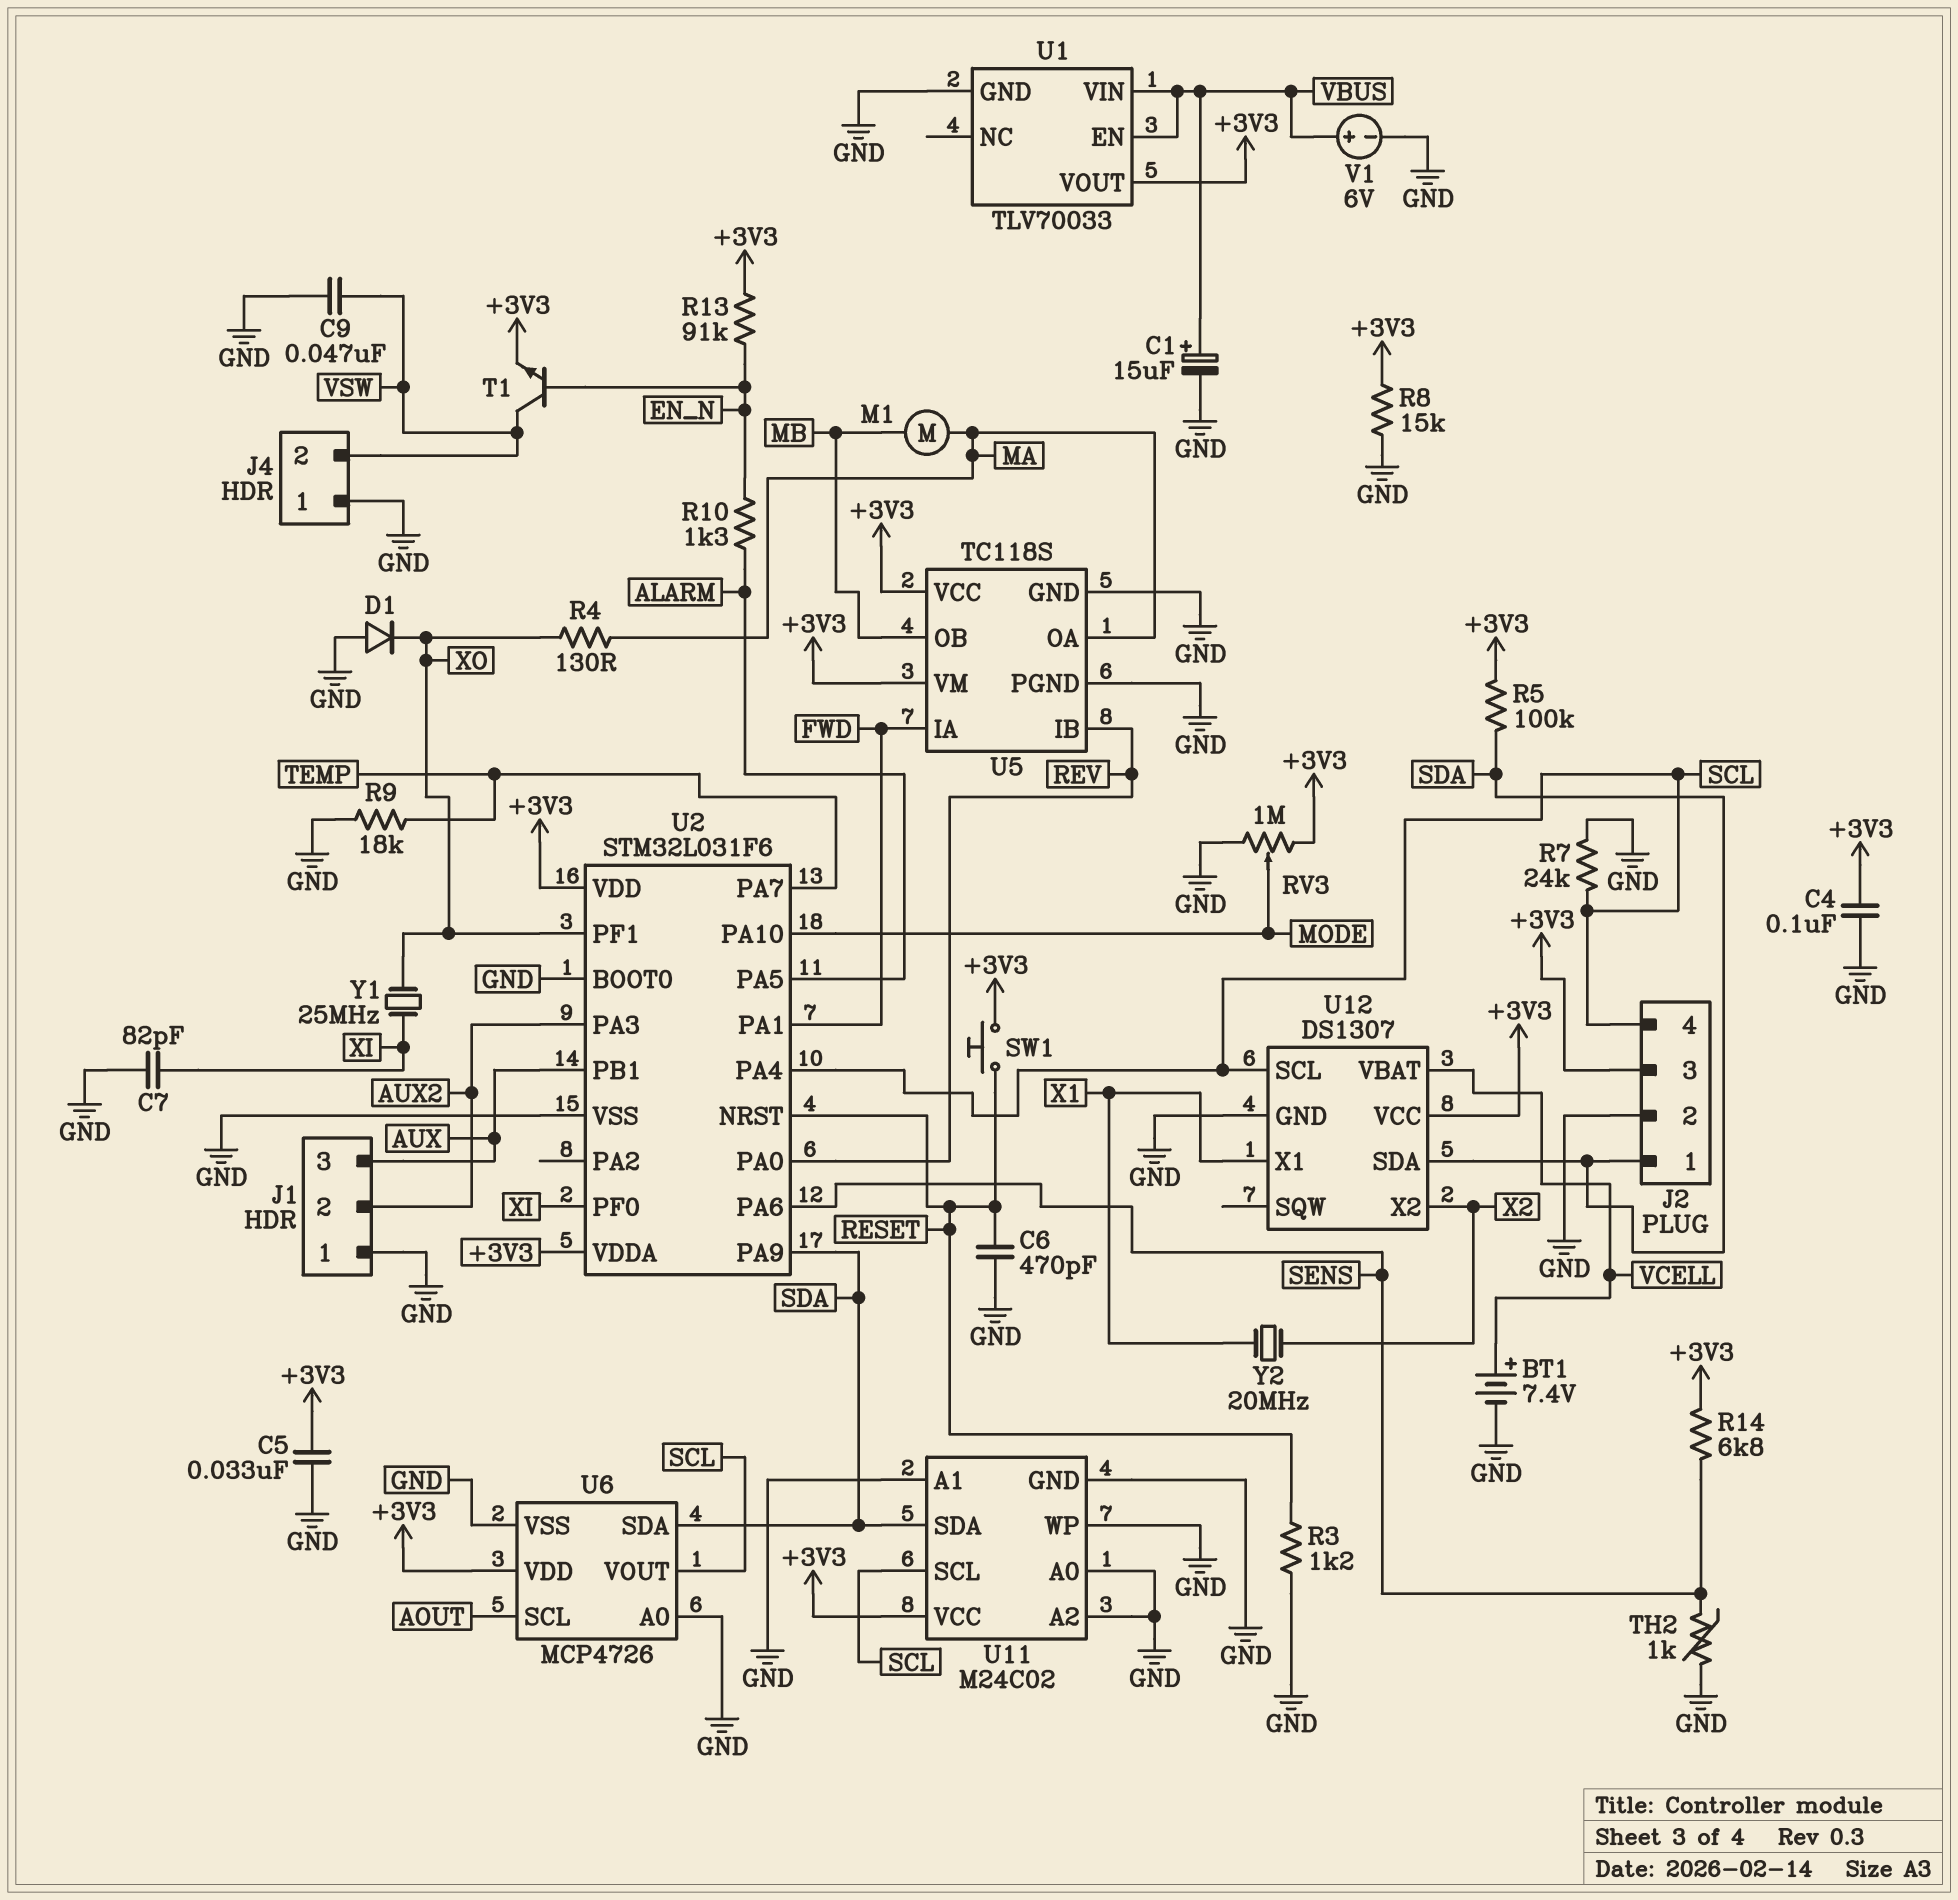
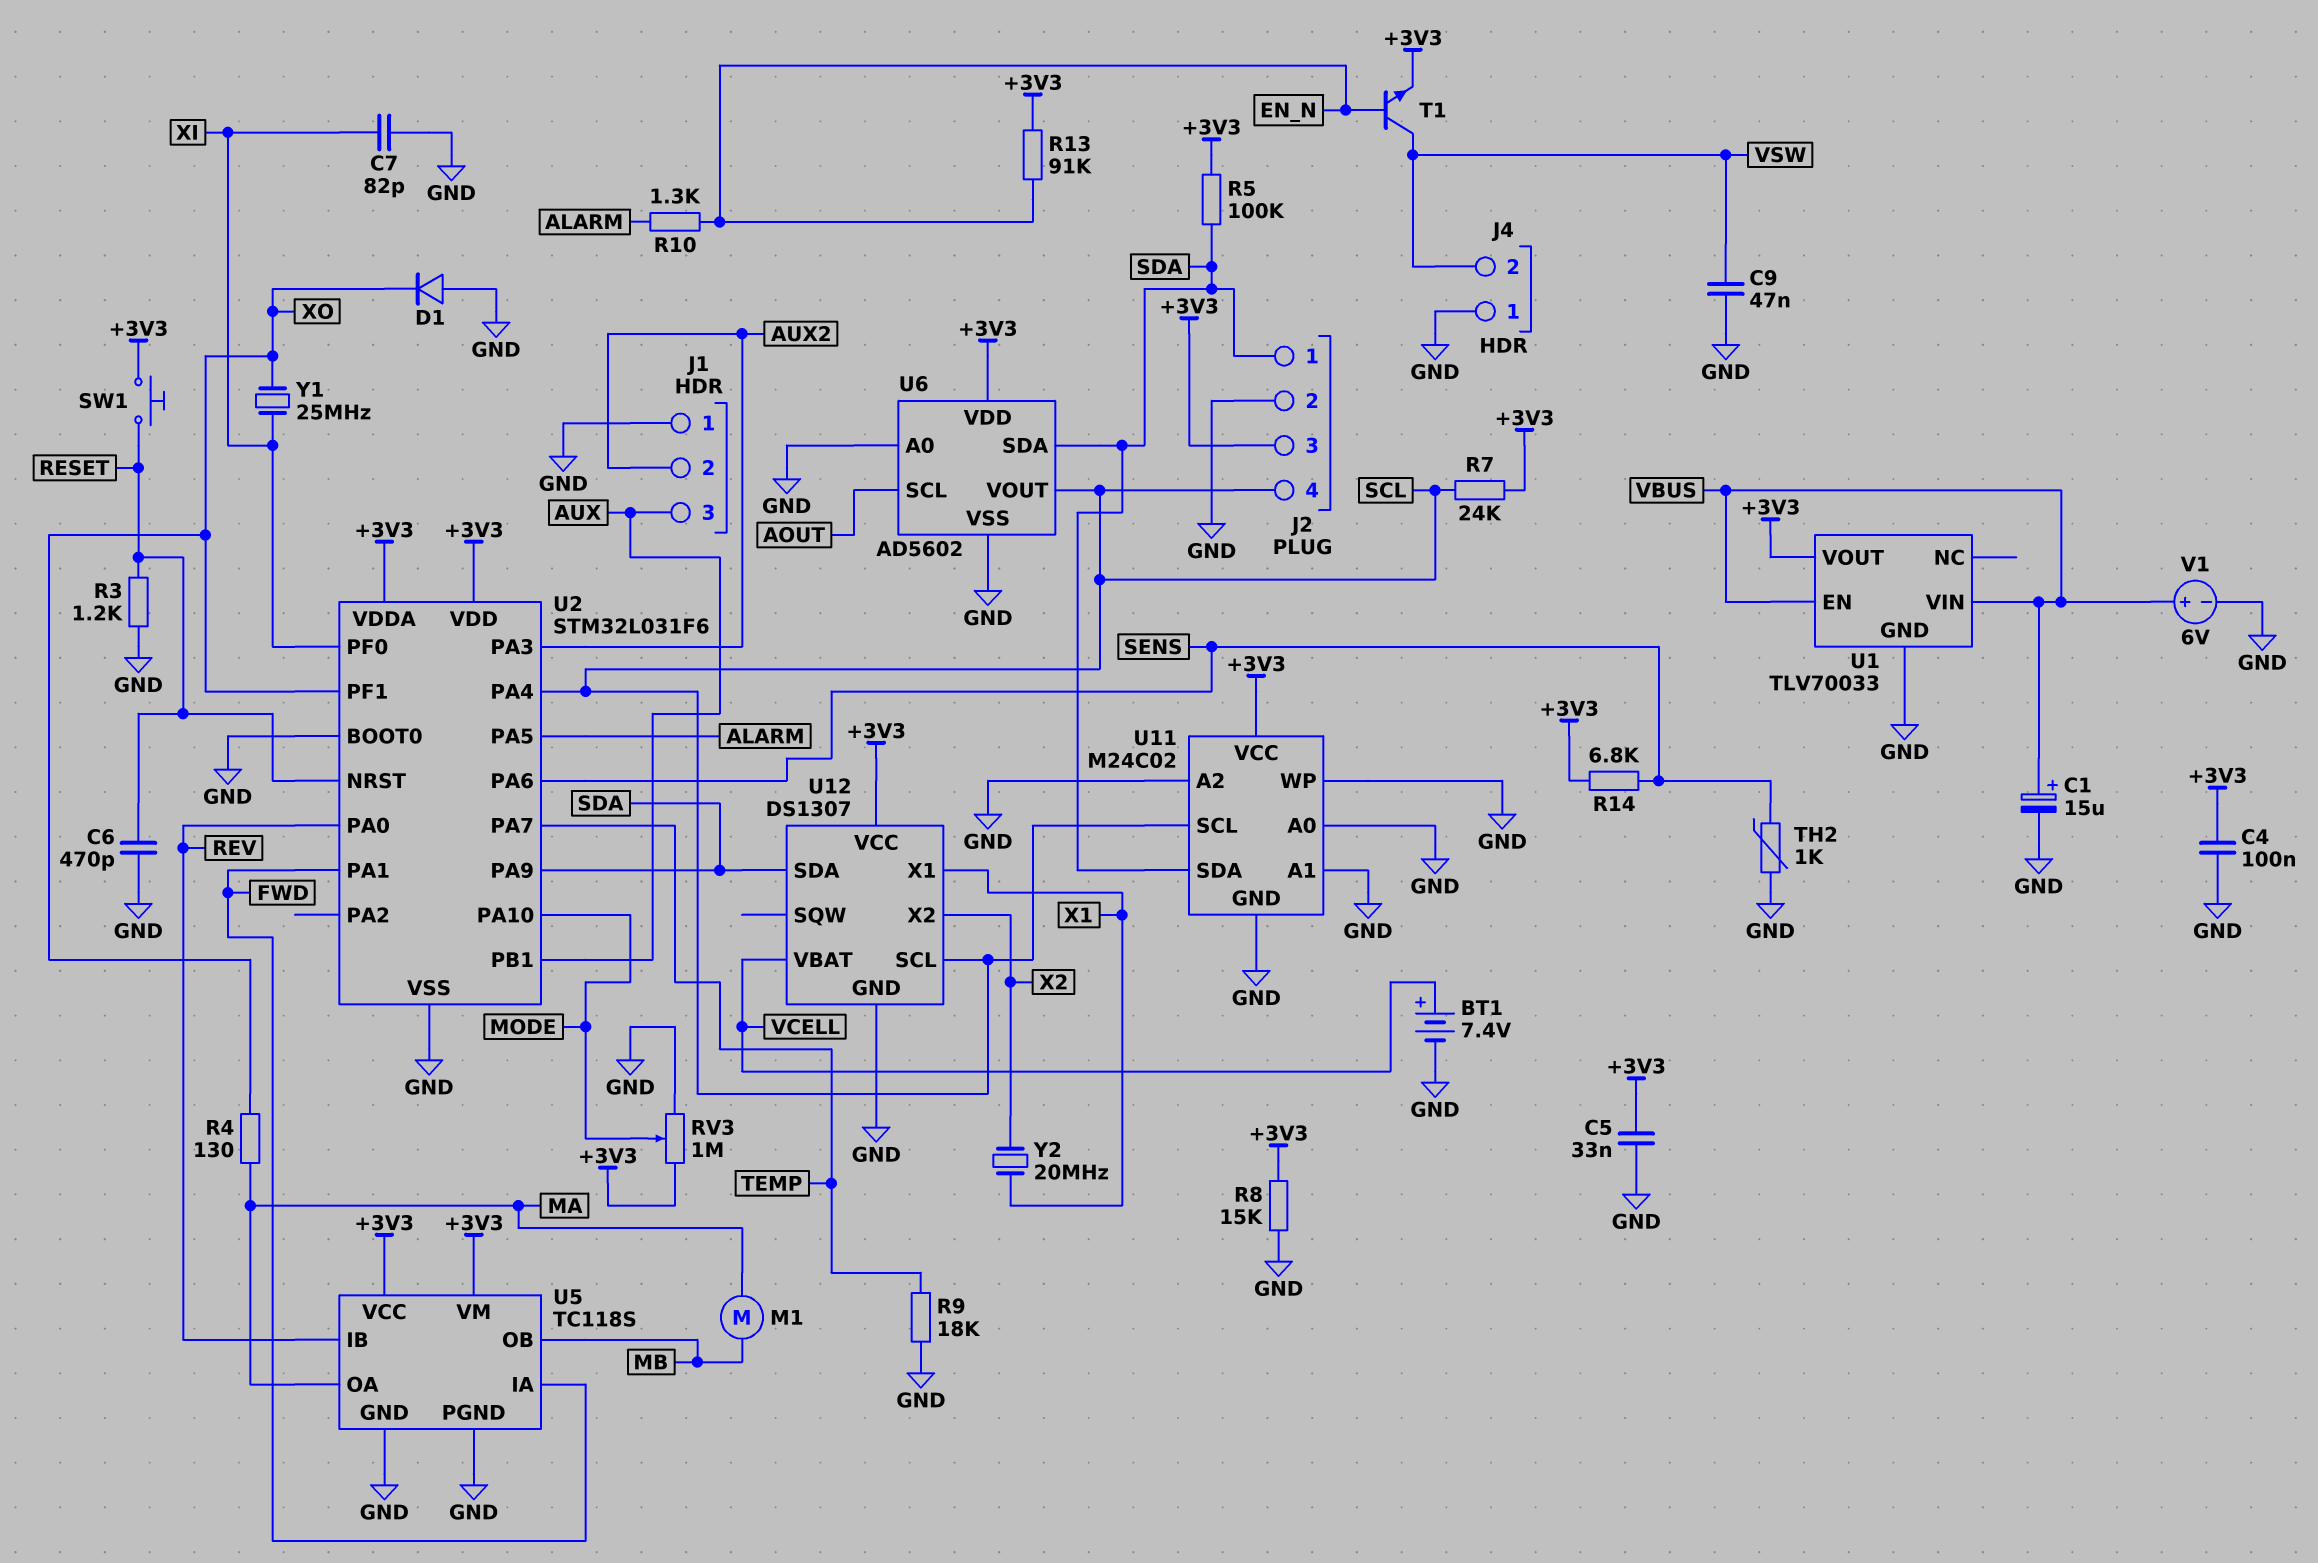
R7: 24k (GND, SCL) -> 24k (+3V3, SCL)
U6: MCP4726 -> AD5602

